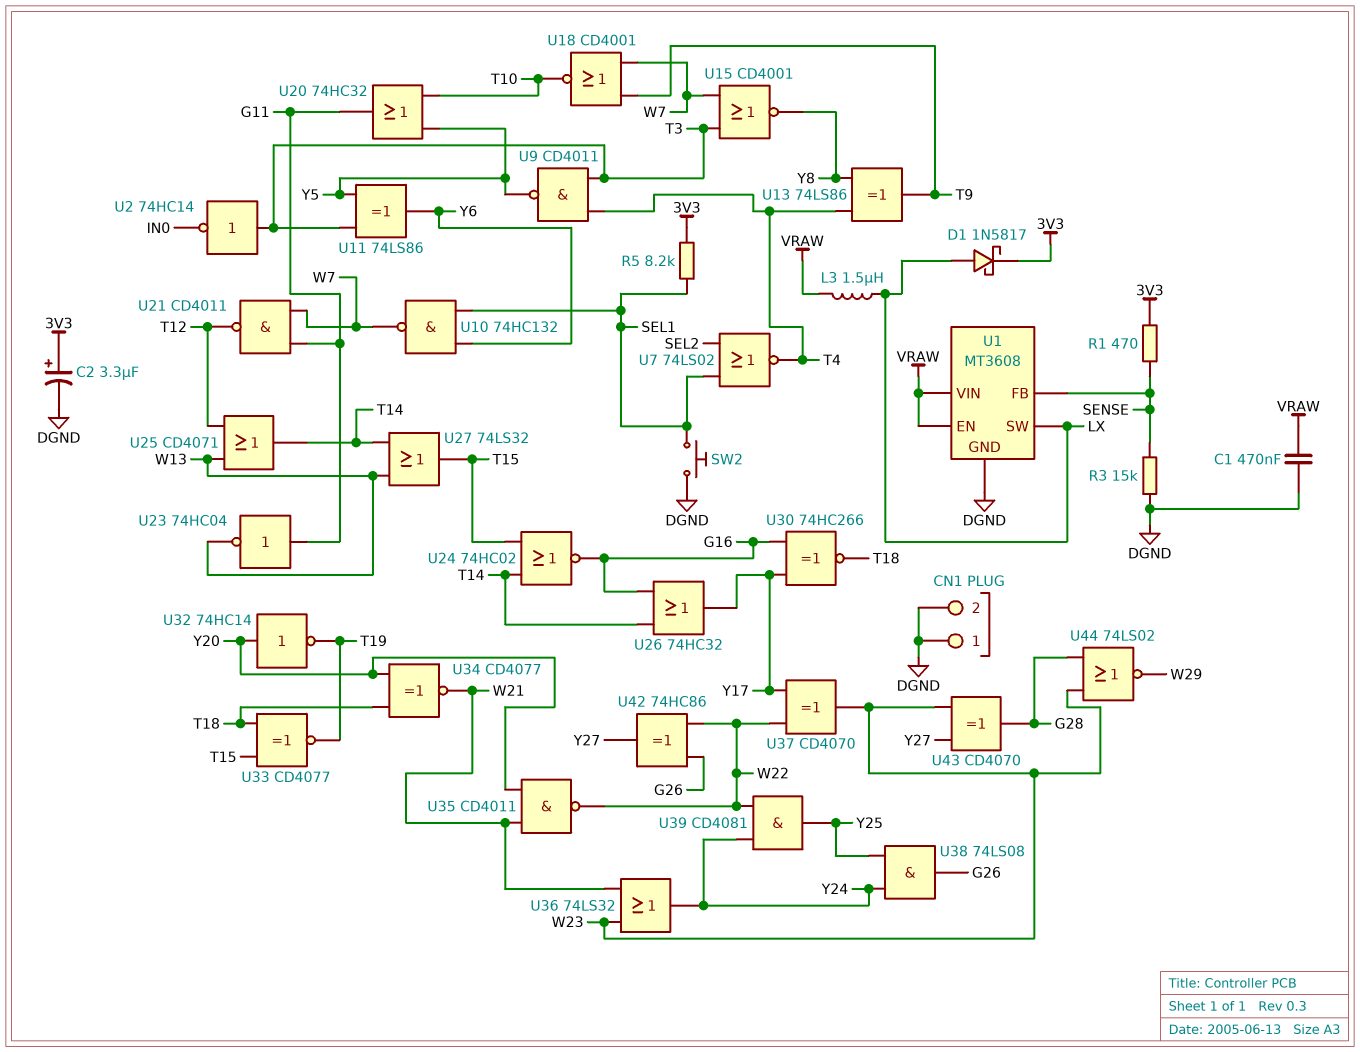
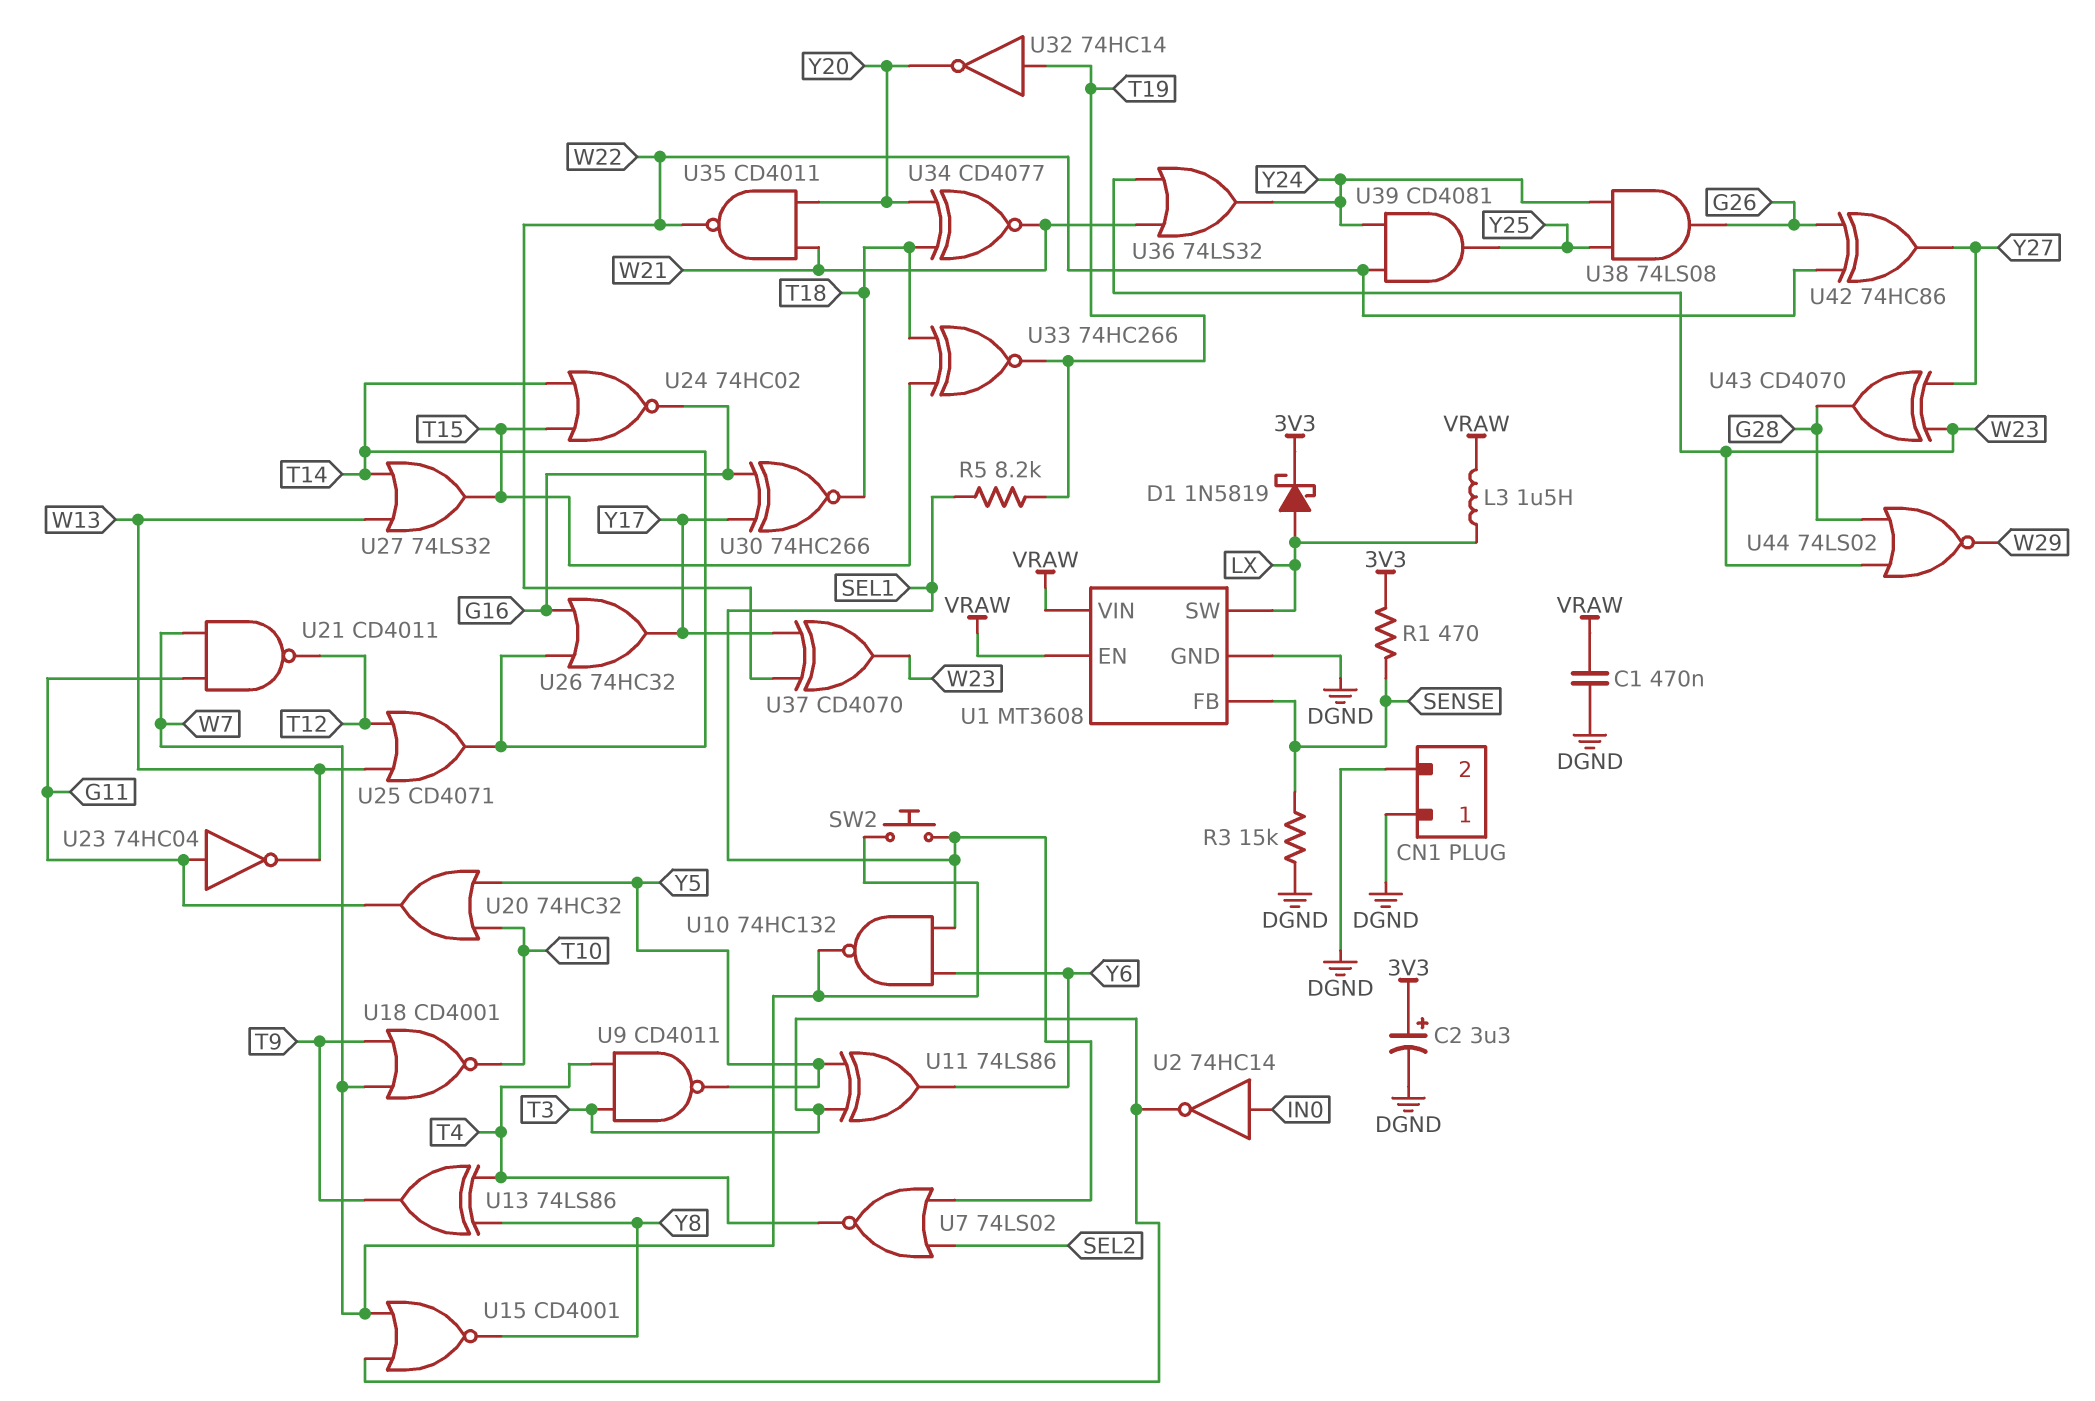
D1: schottky 1N5817 (A LX, K 3V3) -> schottky 1N5819 (A LX, K 3V3)
R5: 8.2k (3V3, SEL1) -> 8.2k (SEL1, T19)
SW2: button (DGND, SEL1) -> button (SEL1, W7)
U2: NOT 74HC14 (in T3, out IN0) -> NOT 74HC14 (in IN0, out T3)
U32: NOT 74HC14 (in Y20, out T19) -> NOT 74HC14 (in T19, out Y20)
U33: XNOR CD4077 (in T15, in T18, out T19) -> XNOR 74HC266 (in T15, in T18, out T19)

